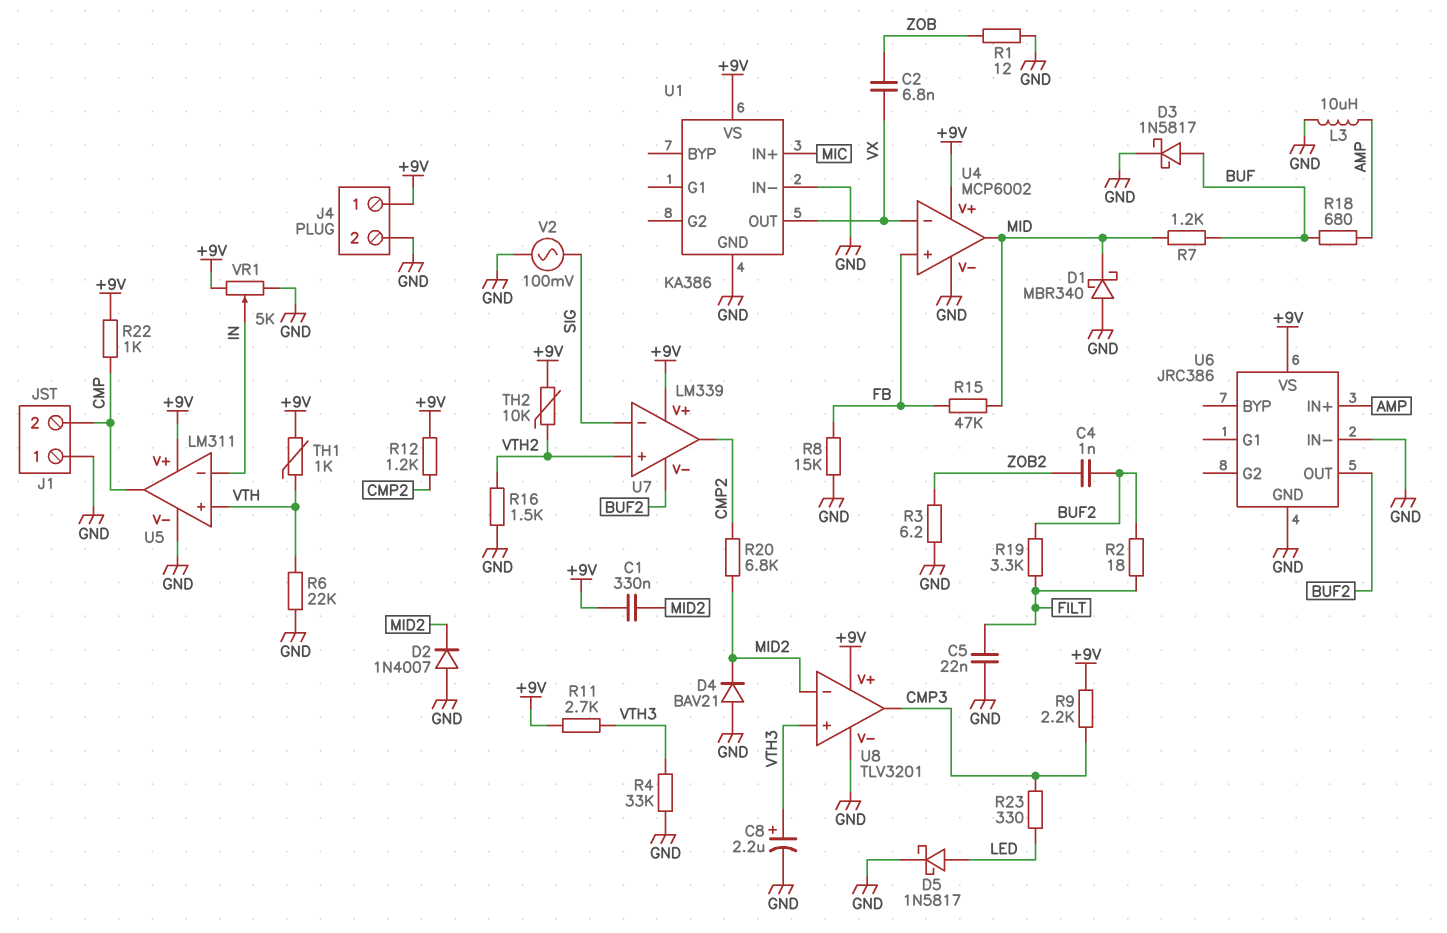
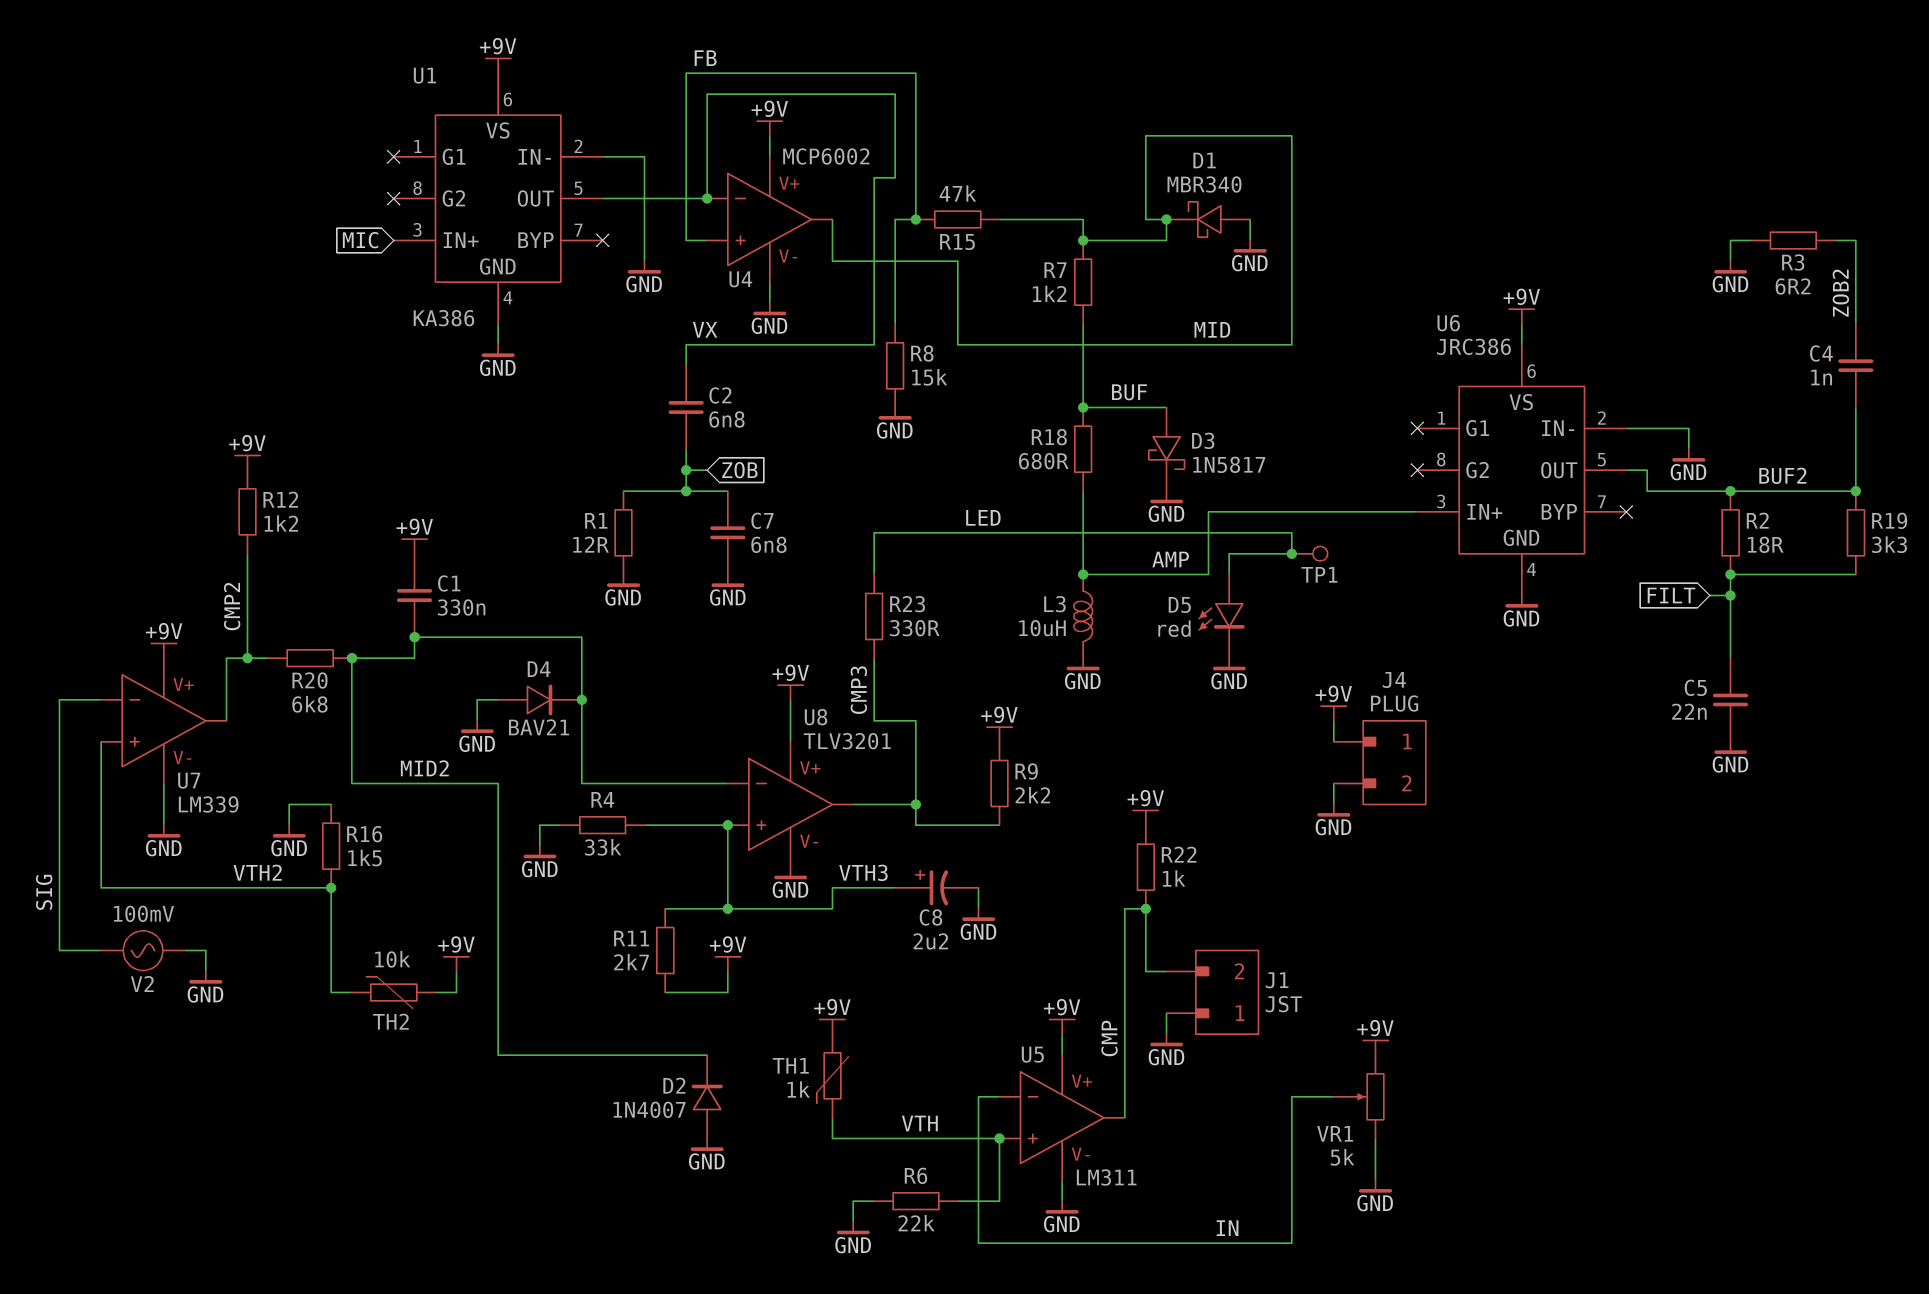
C7: none -> 6.8nF (GND, ZOB)
D5: schottky 1N5817 (A LED, K GND) -> LED red (A LED, K GND)
TP1: none -> test point (LED)
U7 pin V-: BUF2 -> GND

